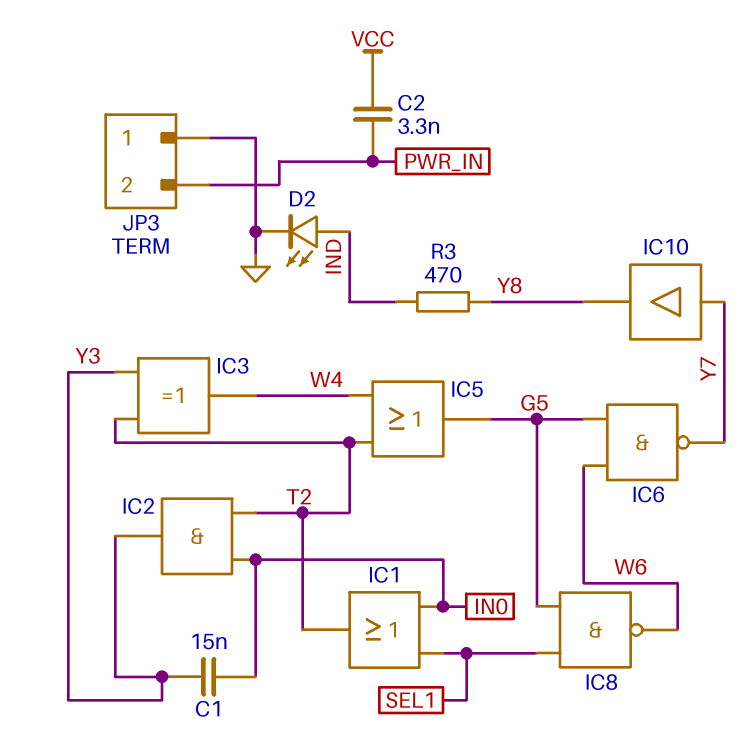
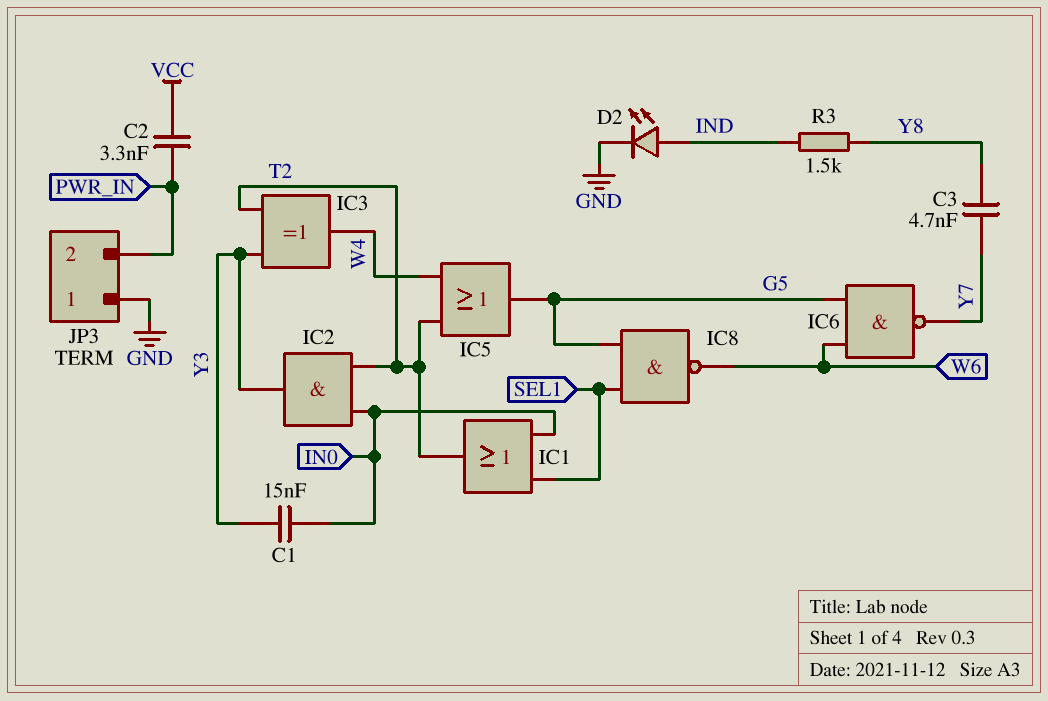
C3: none -> 4.7nF (Y7, Y8)
IC10: buffer (in Y7, out Y8) -> none
R3: 470 (IND, Y8) -> 1.5k (IND, Y8)

